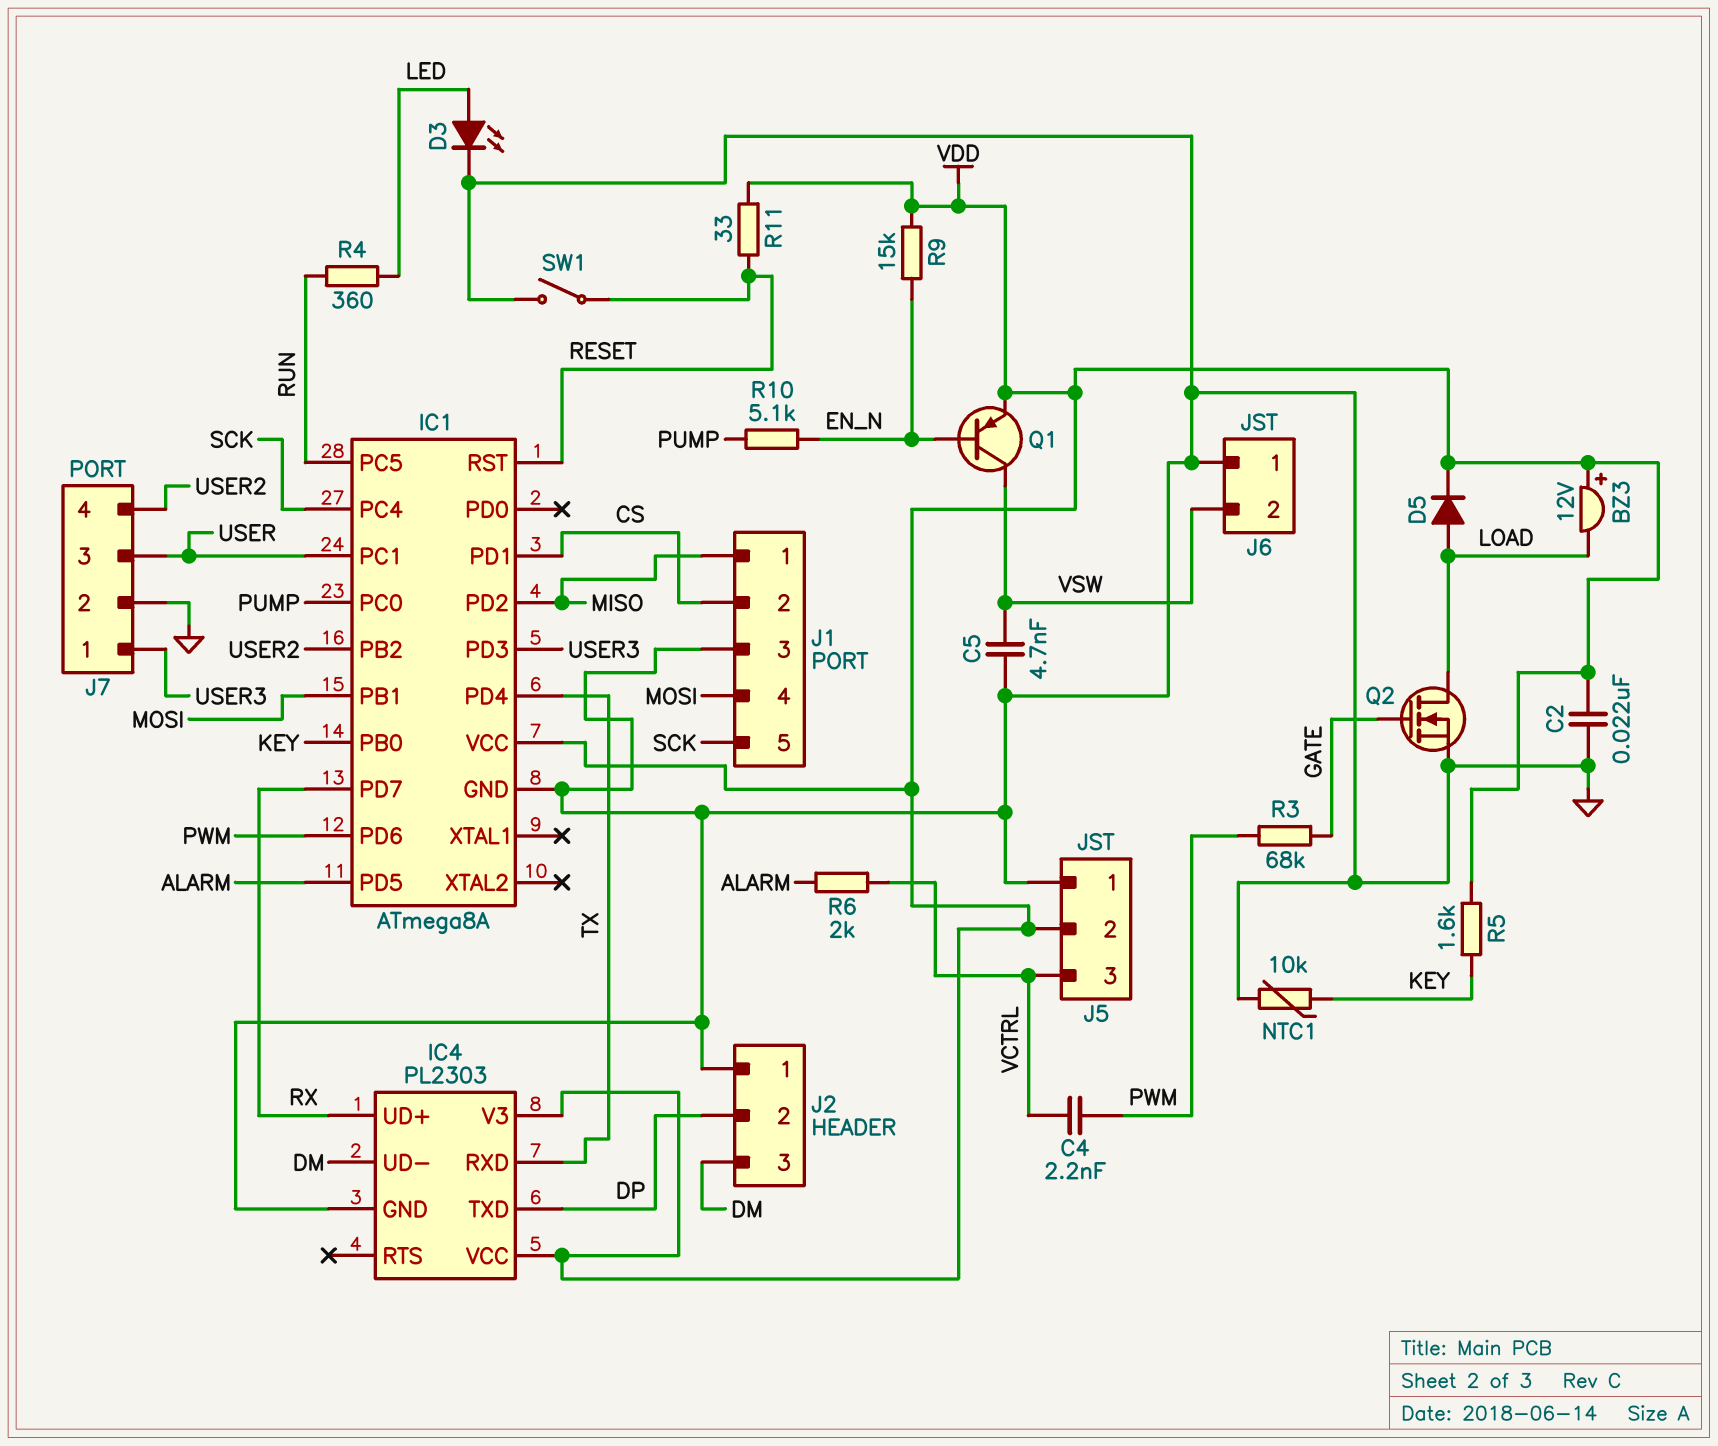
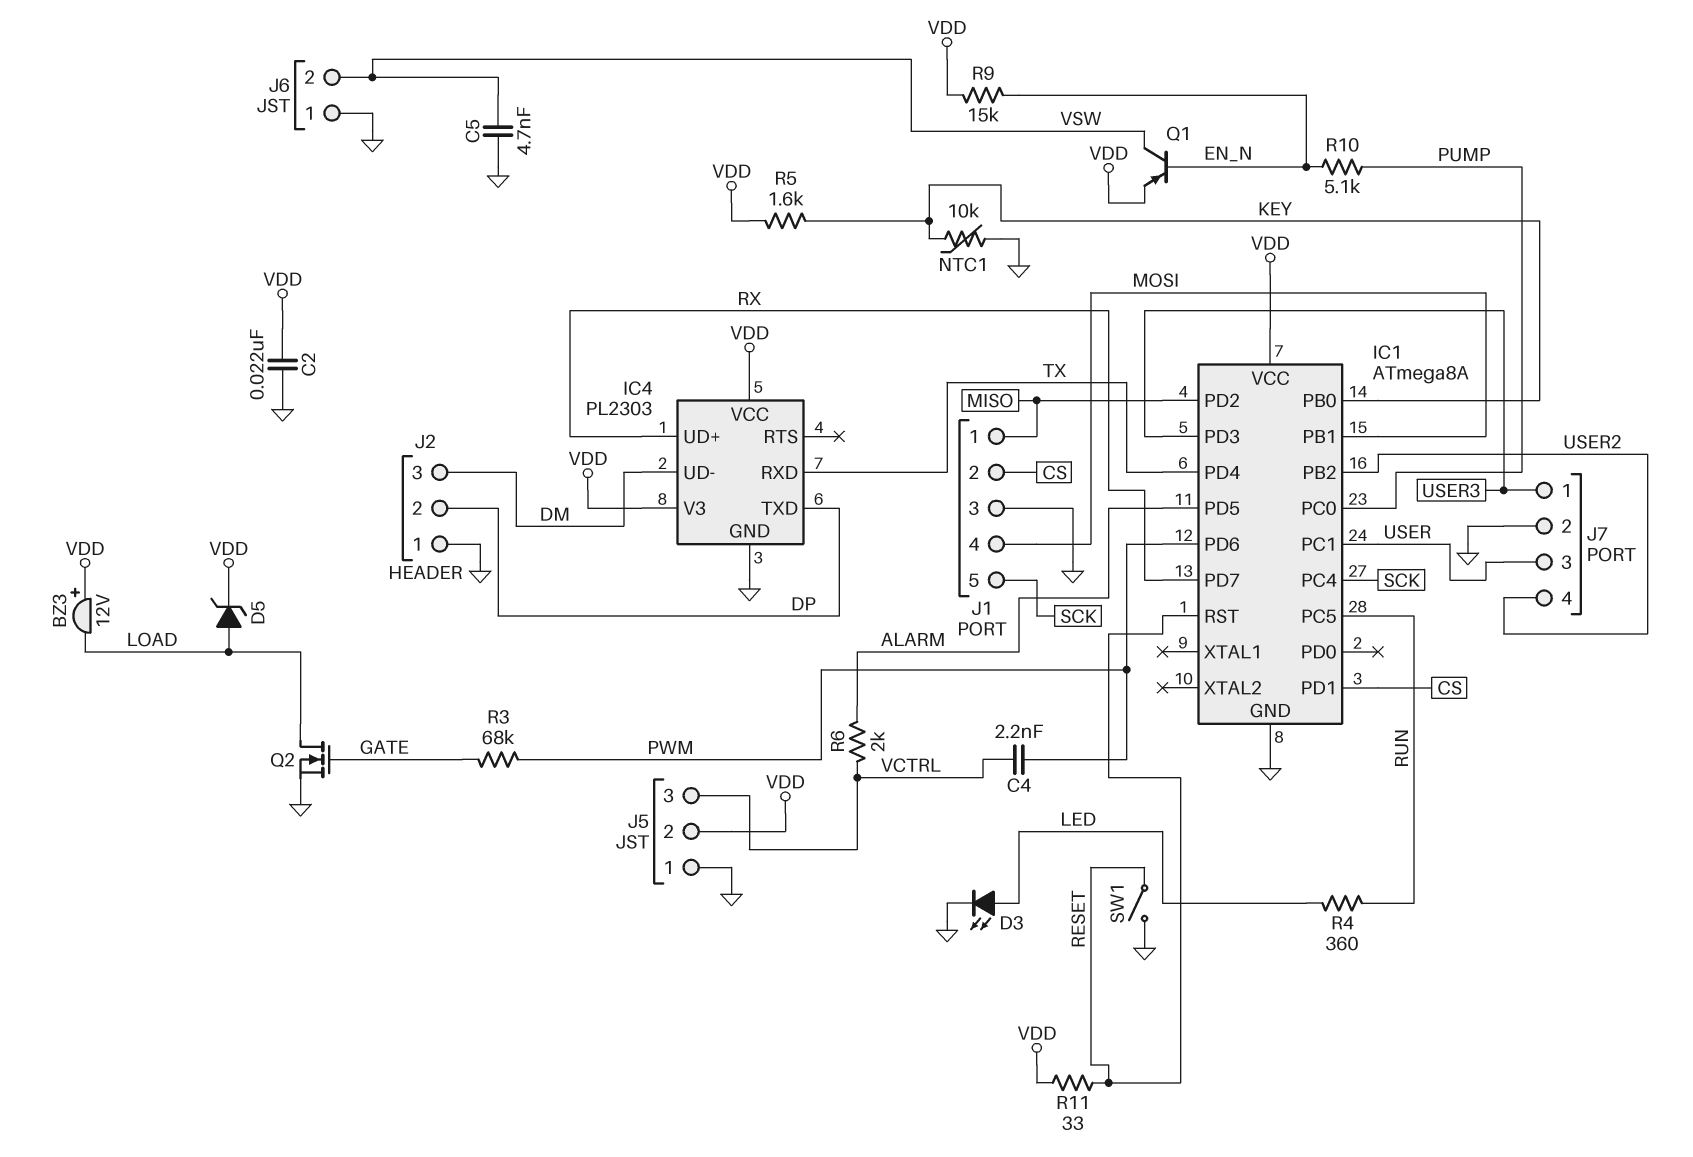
D5: diode (A LOAD, K VDD) -> zener (A LOAD, K VDD)

